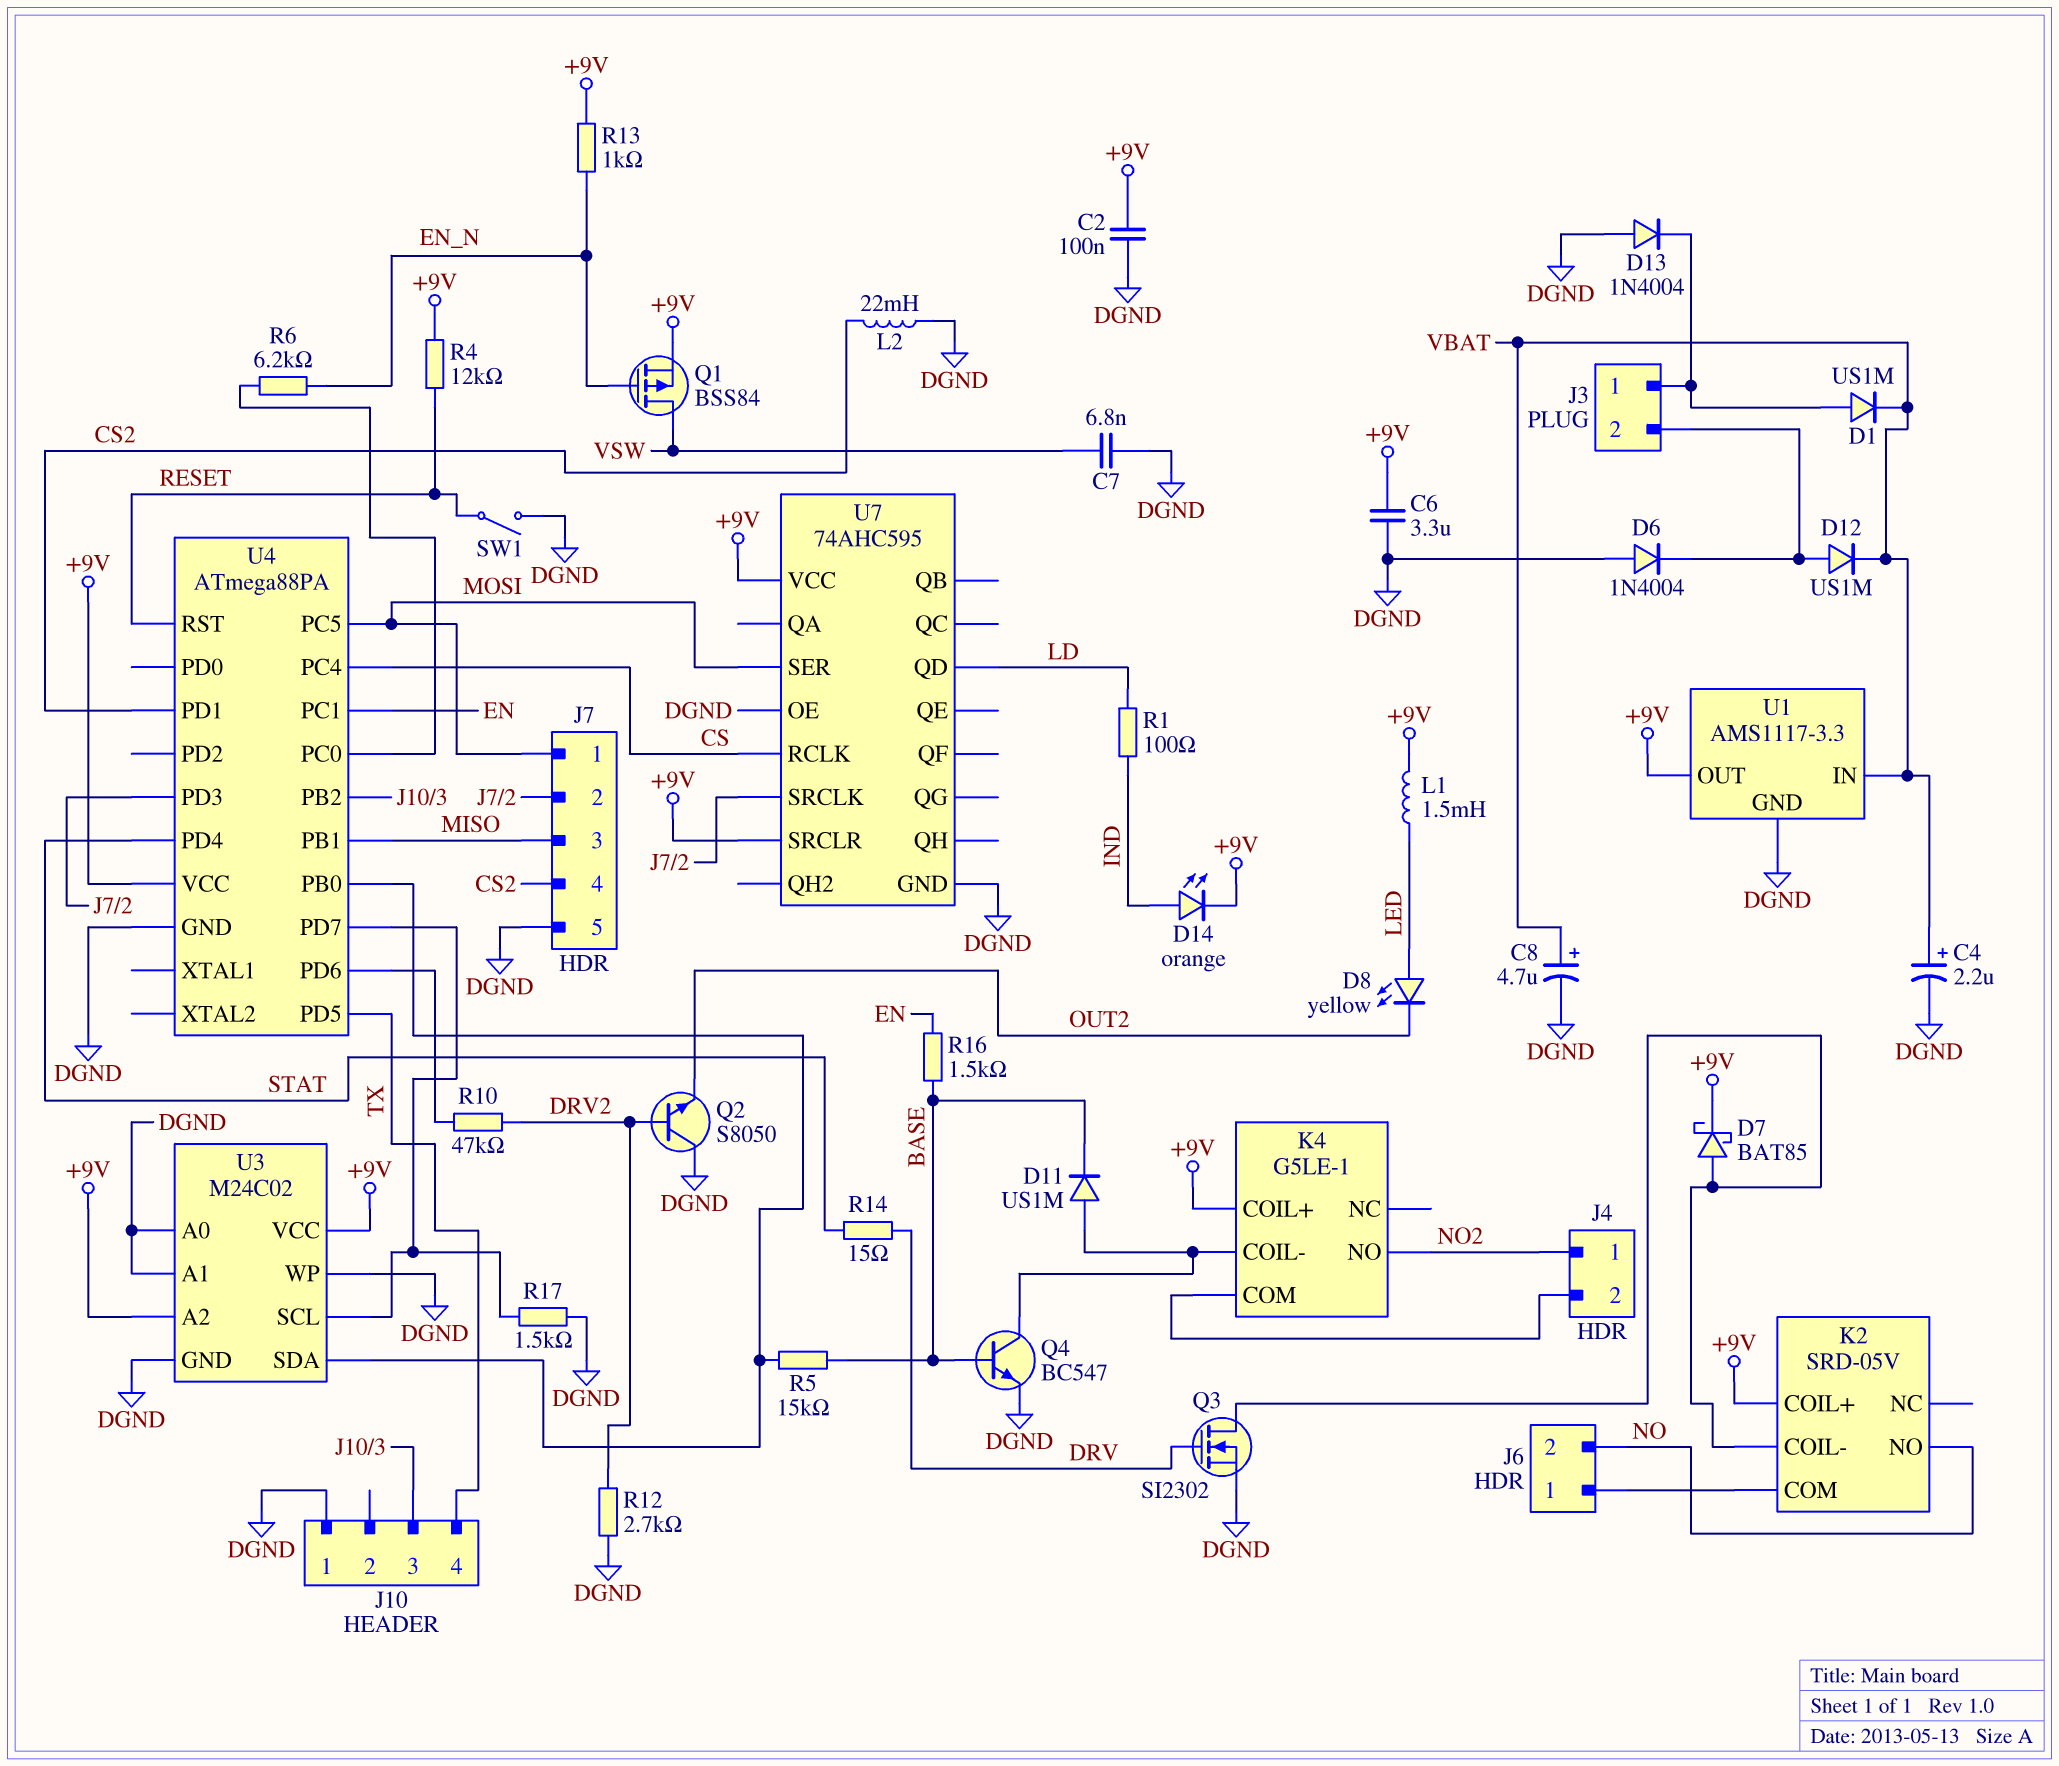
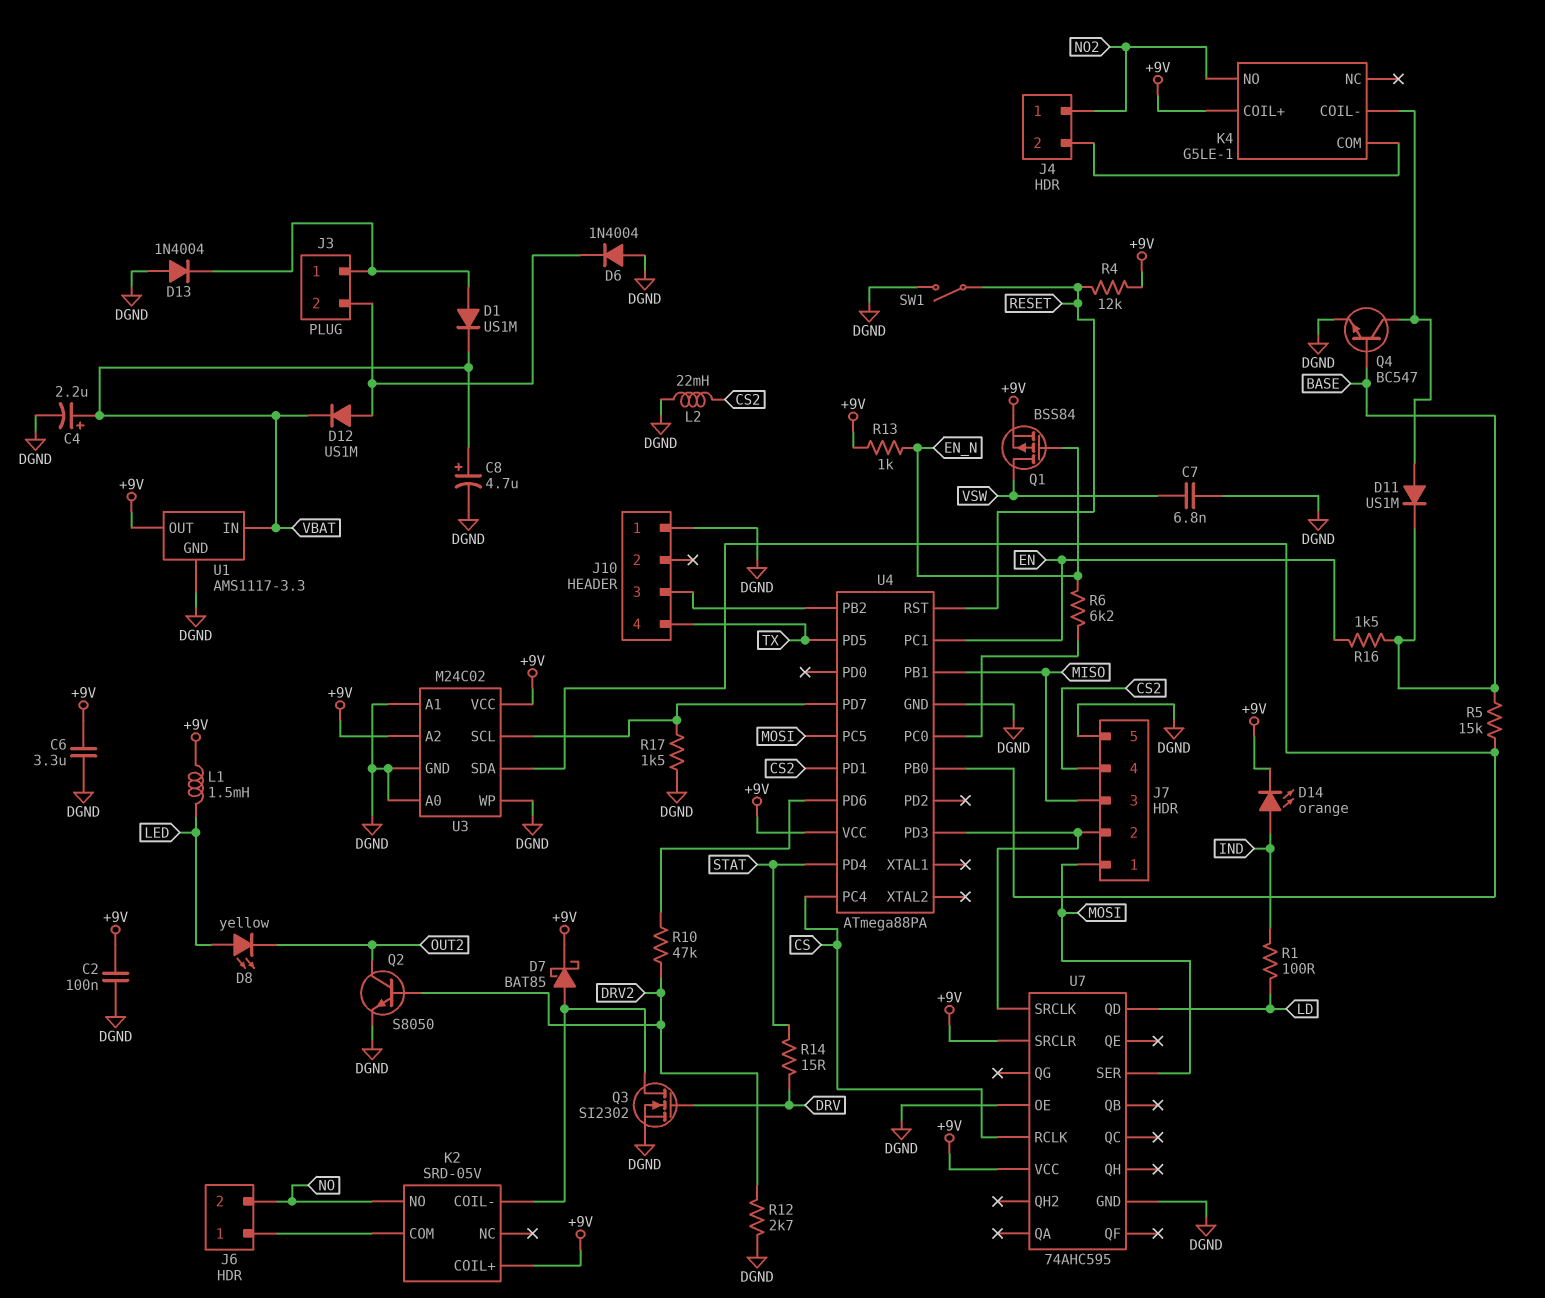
Q2: NPN S8050 (B DRV2, C DGND, E OUT2) -> NPN S8050 (B DRV2, C OUT2, E DGND)

